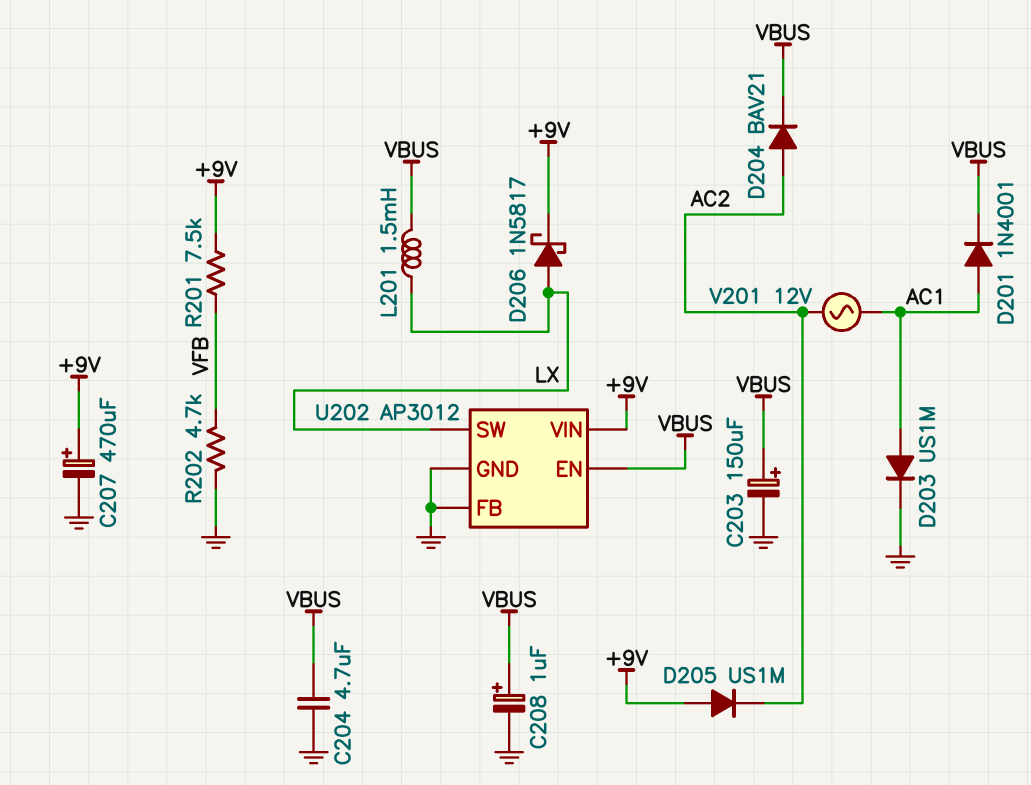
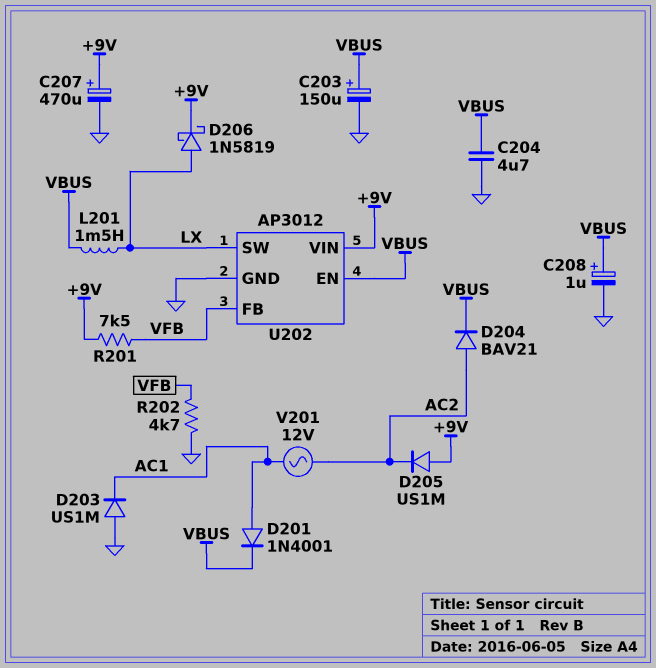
D203: diode US1M (A AC1, K GND) -> diode US1M (A GND, K AC1)
D206: schottky 1N5817 (A LX, K +9V) -> schottky 1N5819 (A LX, K +9V)
U202 pin FB: GND -> VFB

